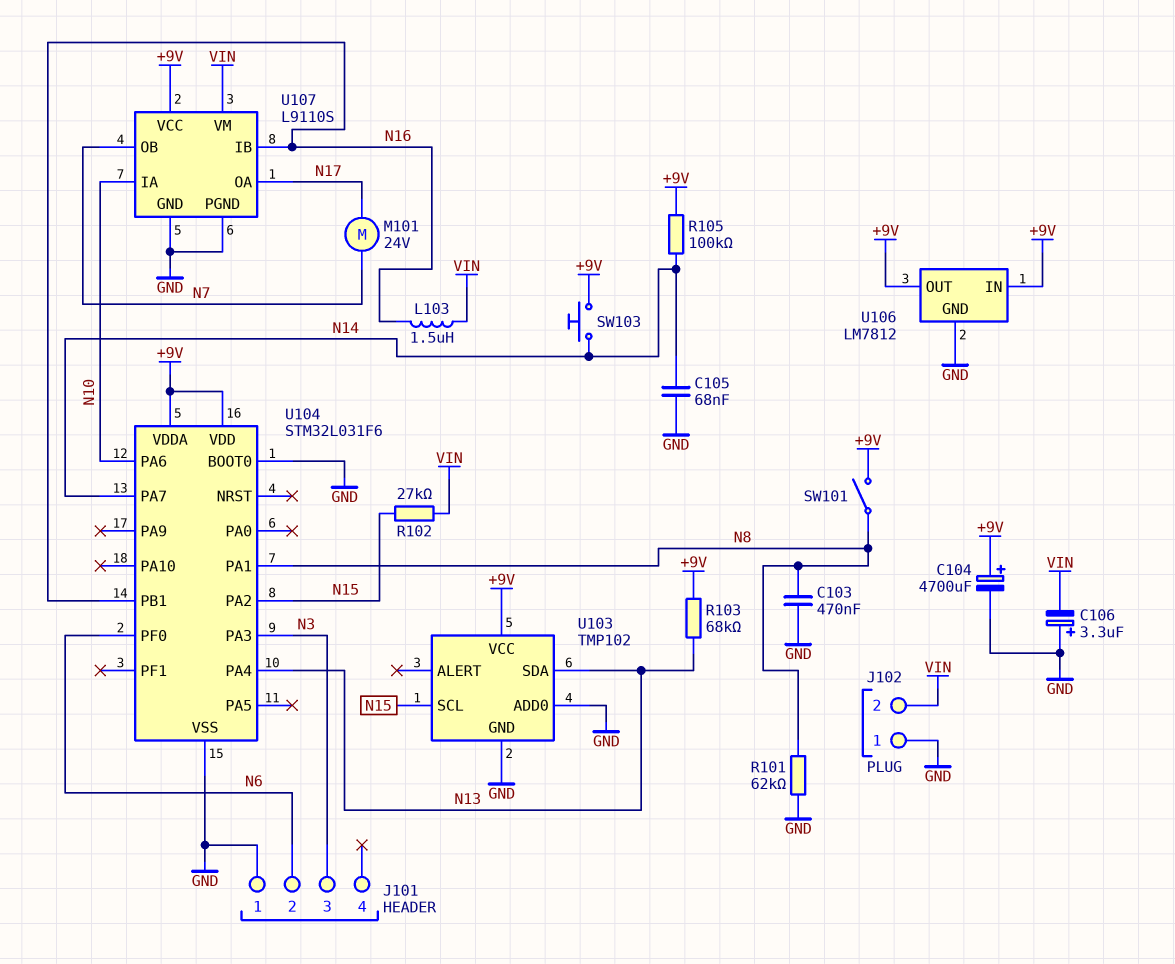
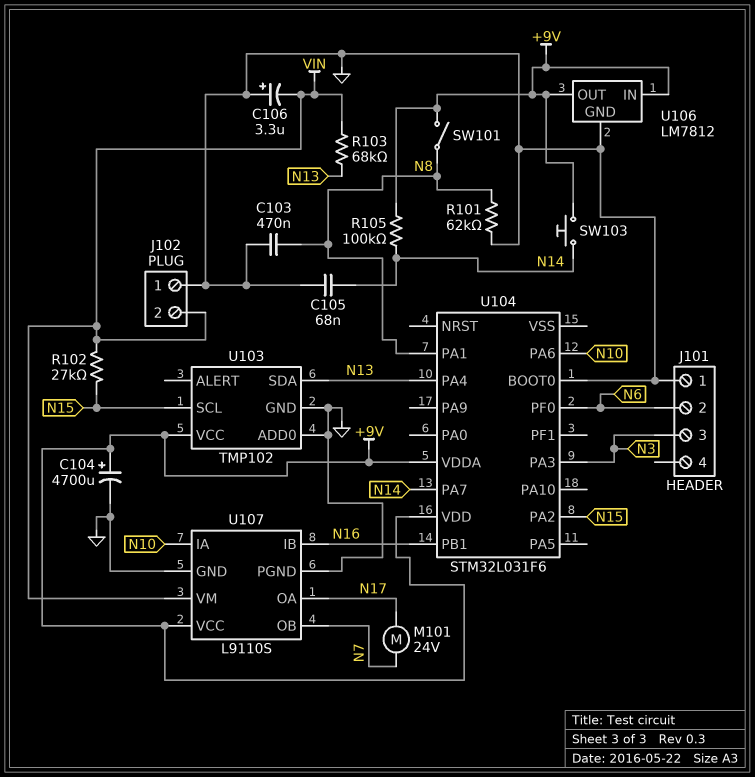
L103: 1.5uH (N16, VIN) -> none
R103: 68k (+9V, N13) -> 68k (N13, VIN)
U104 pin VSS: GND -> none

